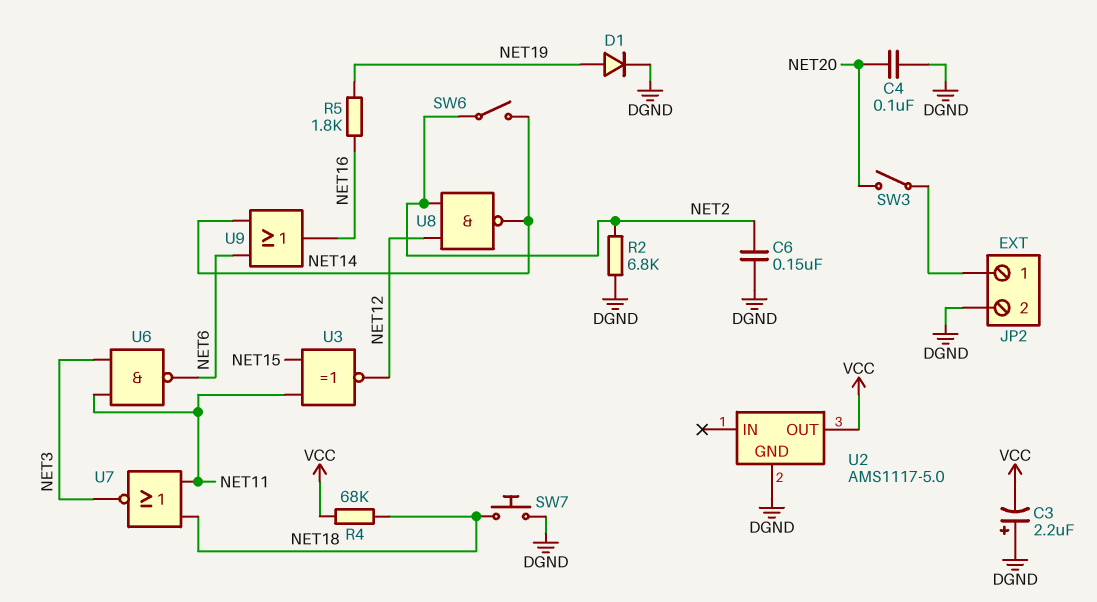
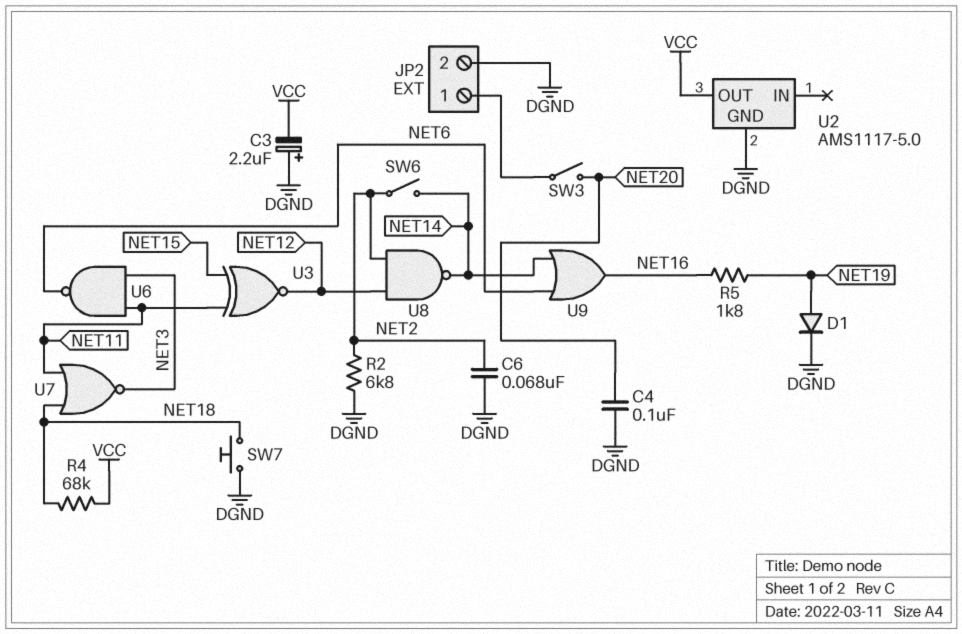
C6: 150nF (DGND, NET2) -> 68nF (DGND, NET2)

